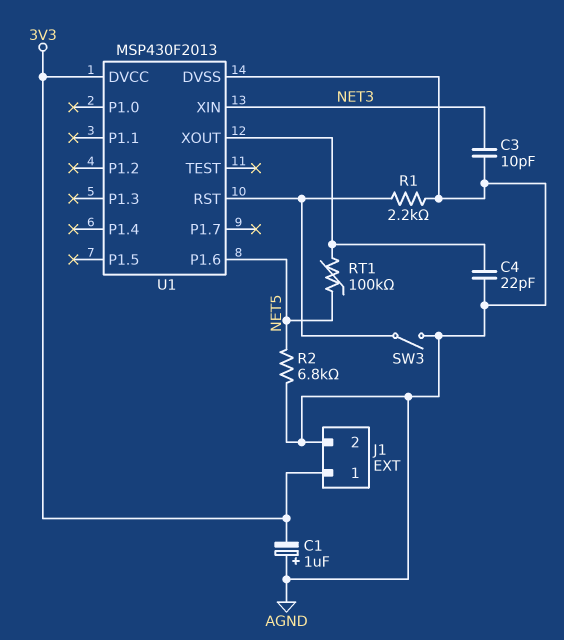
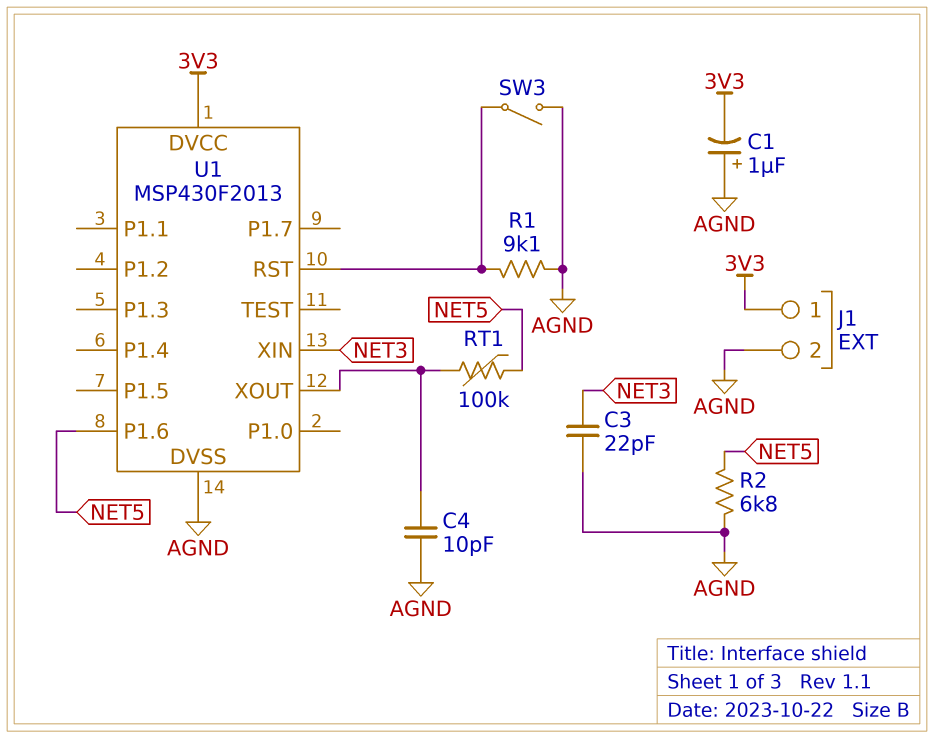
C3: 10pF (AGND, NET3) -> 22pF (AGND, NET3)
C4: 22pF (AGND, U1/XOUT) -> 10pF (AGND, U1/XOUT)
R1: 2.2k (AGND, U1/RST) -> 9.1k (AGND, U1/RST)

